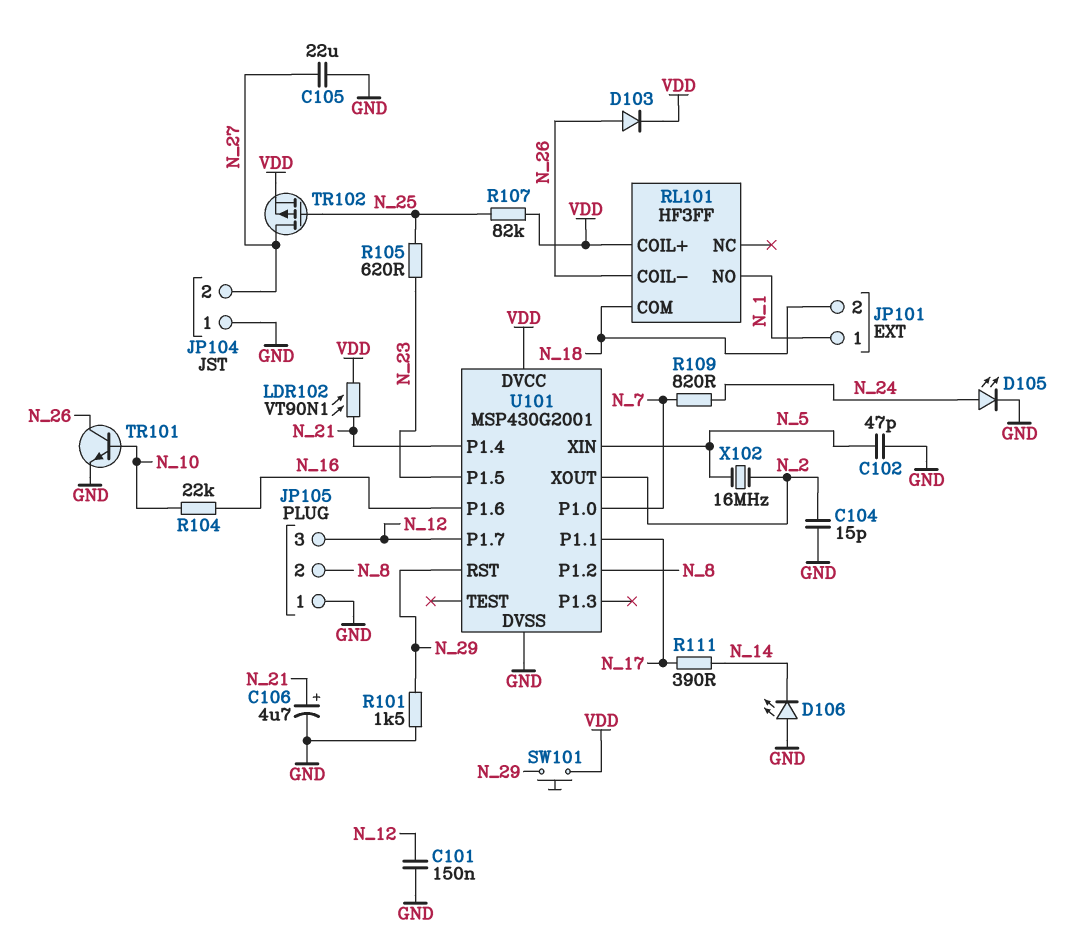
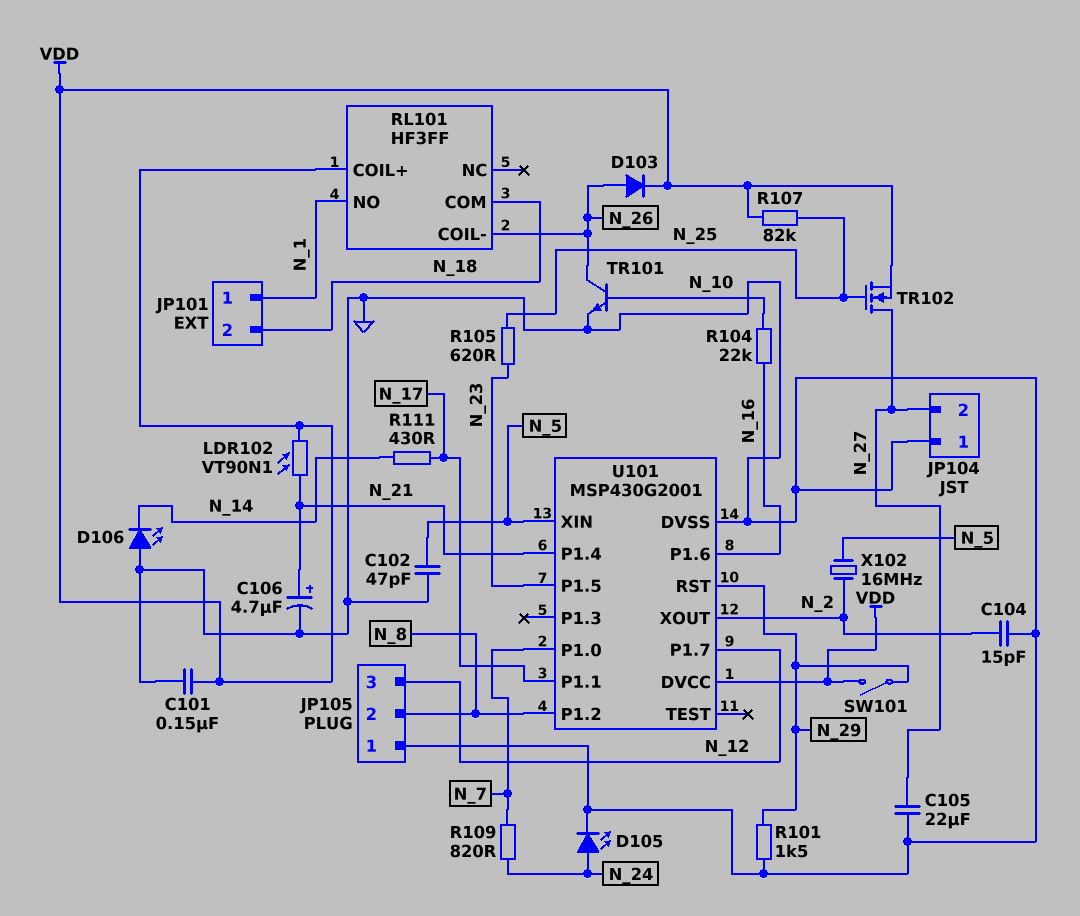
C101: 150nF (GND, N_12) -> 150nF (GND, VDD)
R111: 390 (N_14, N_17) -> 430 (N_14, N_17)
SW101: button (N_29, VDD) -> switch (N_29, VDD)
TR102: PMOS (G N_25, D N_27, S VDD) -> NMOS (G N_25, D N_27, S VDD)

